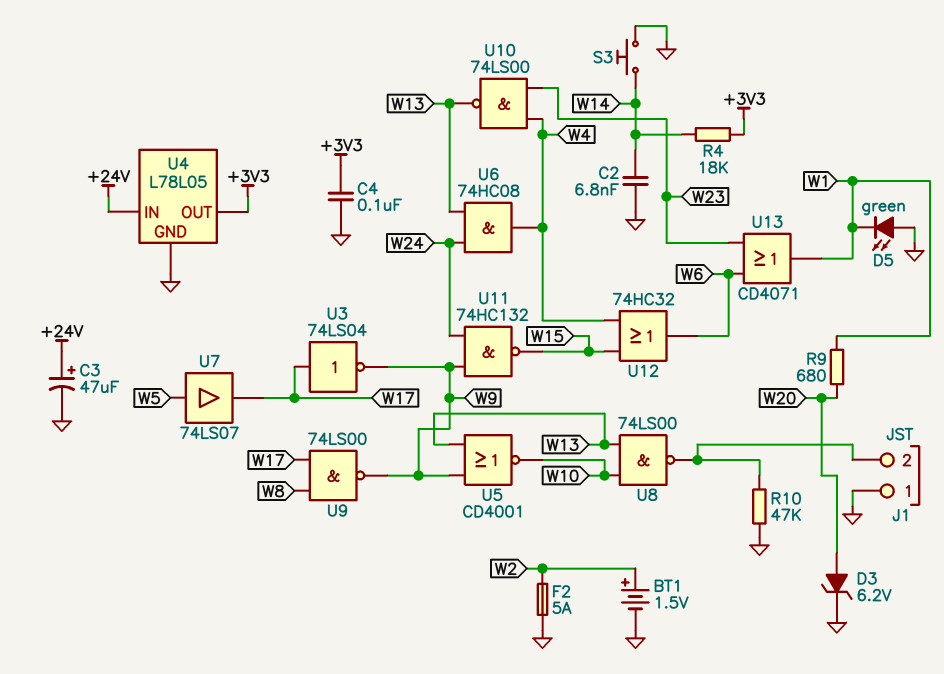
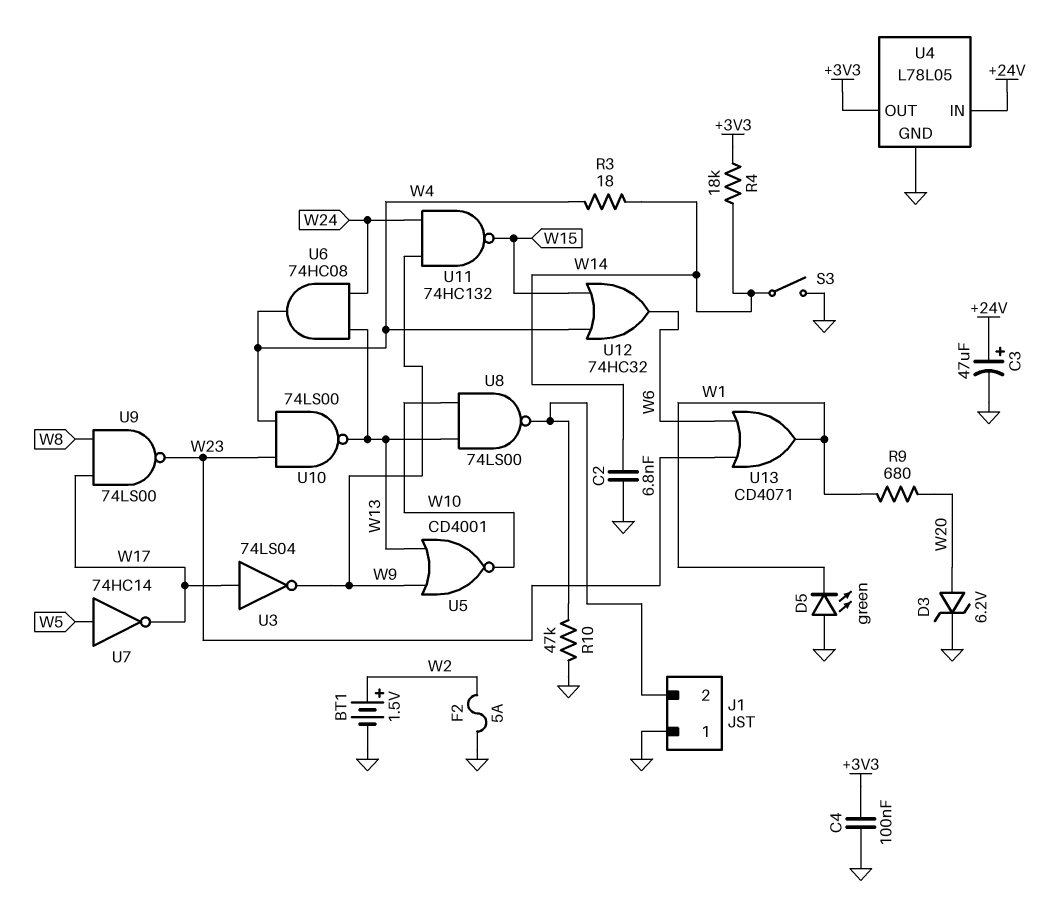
R3: none -> 18 (W4, W14)
S3: button (GND, W14) -> switch (GND, W14)
U7: buffer 74LS07 (in W5, out W17) -> NOT 74HC14 (in W5, out W17)
U9: NAND 74LS00 (in W8, in W17, out W9) -> NAND 74LS00 (in W8, in W17, out W23)

